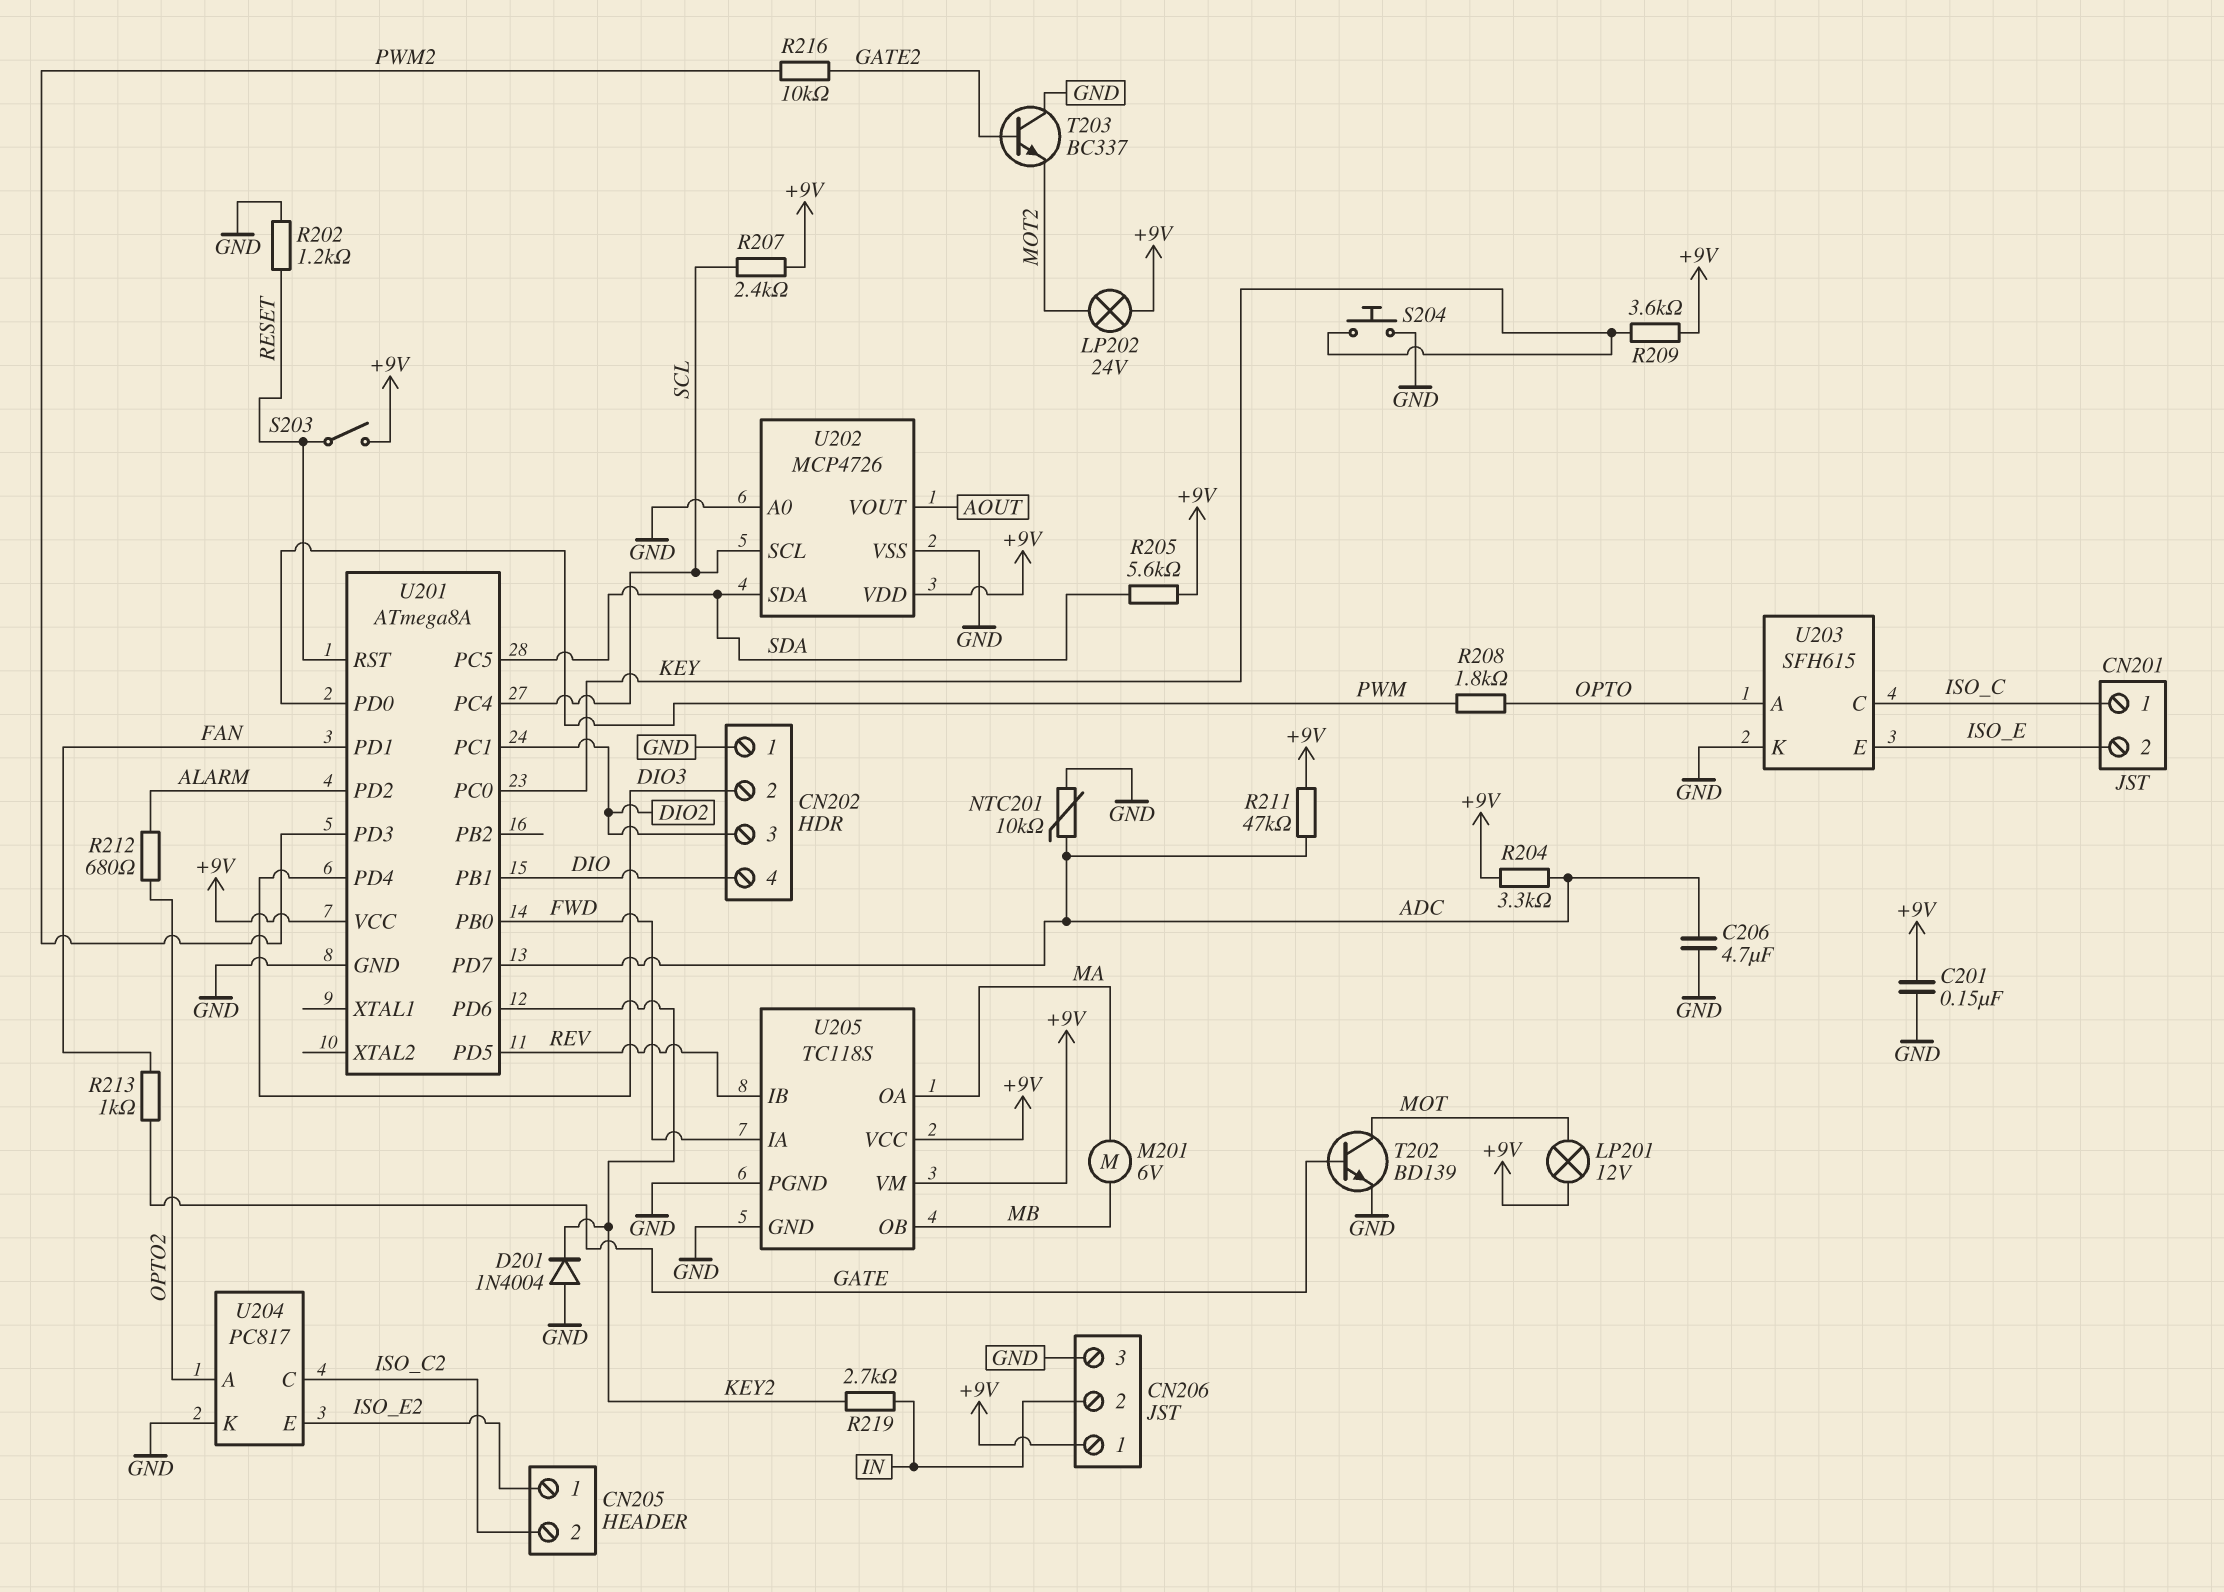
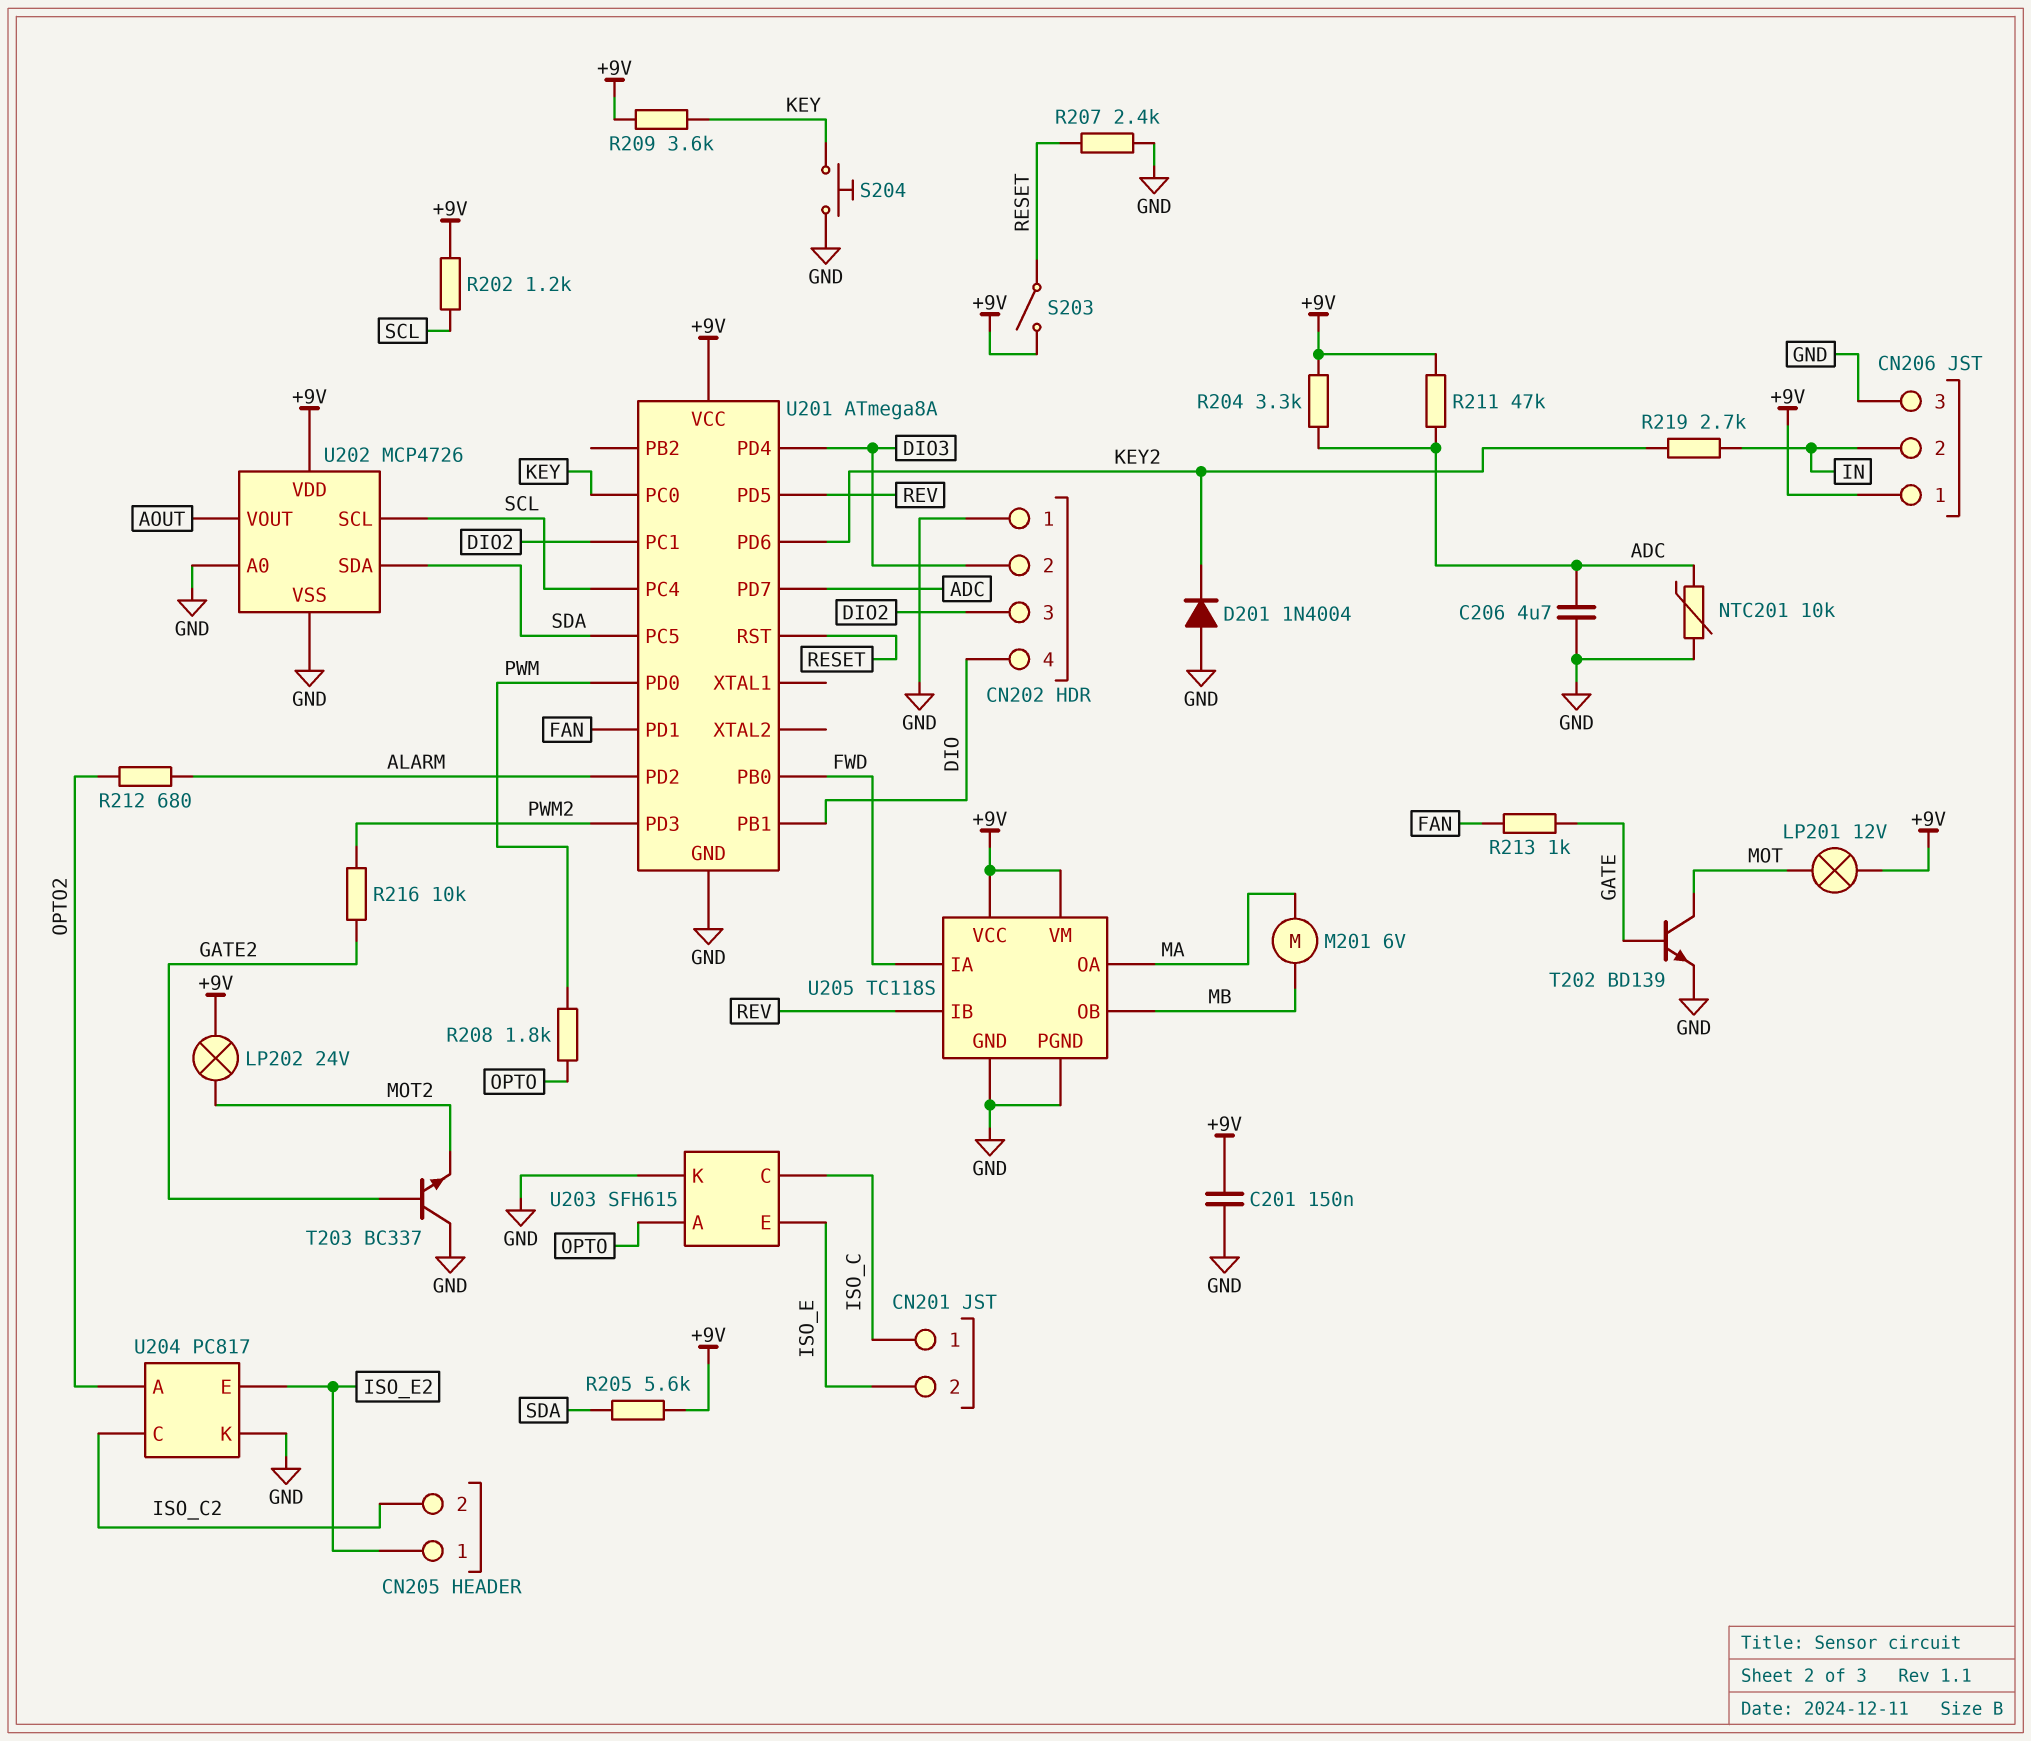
R202: 1.2k (GND, RESET) -> 1.2k (+9V, SCL)
R207: 2.4k (+9V, SCL) -> 2.4k (GND, RESET)

